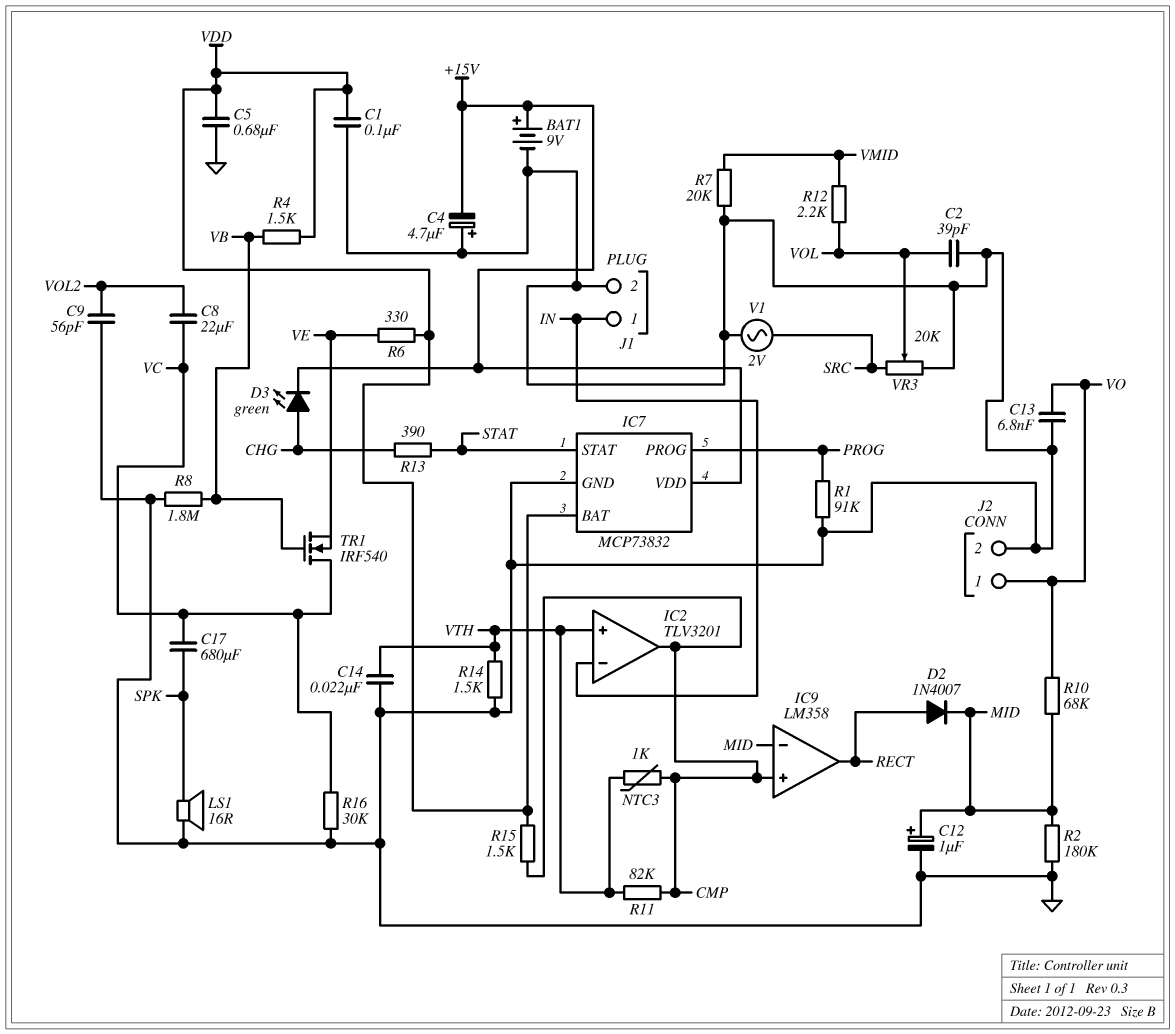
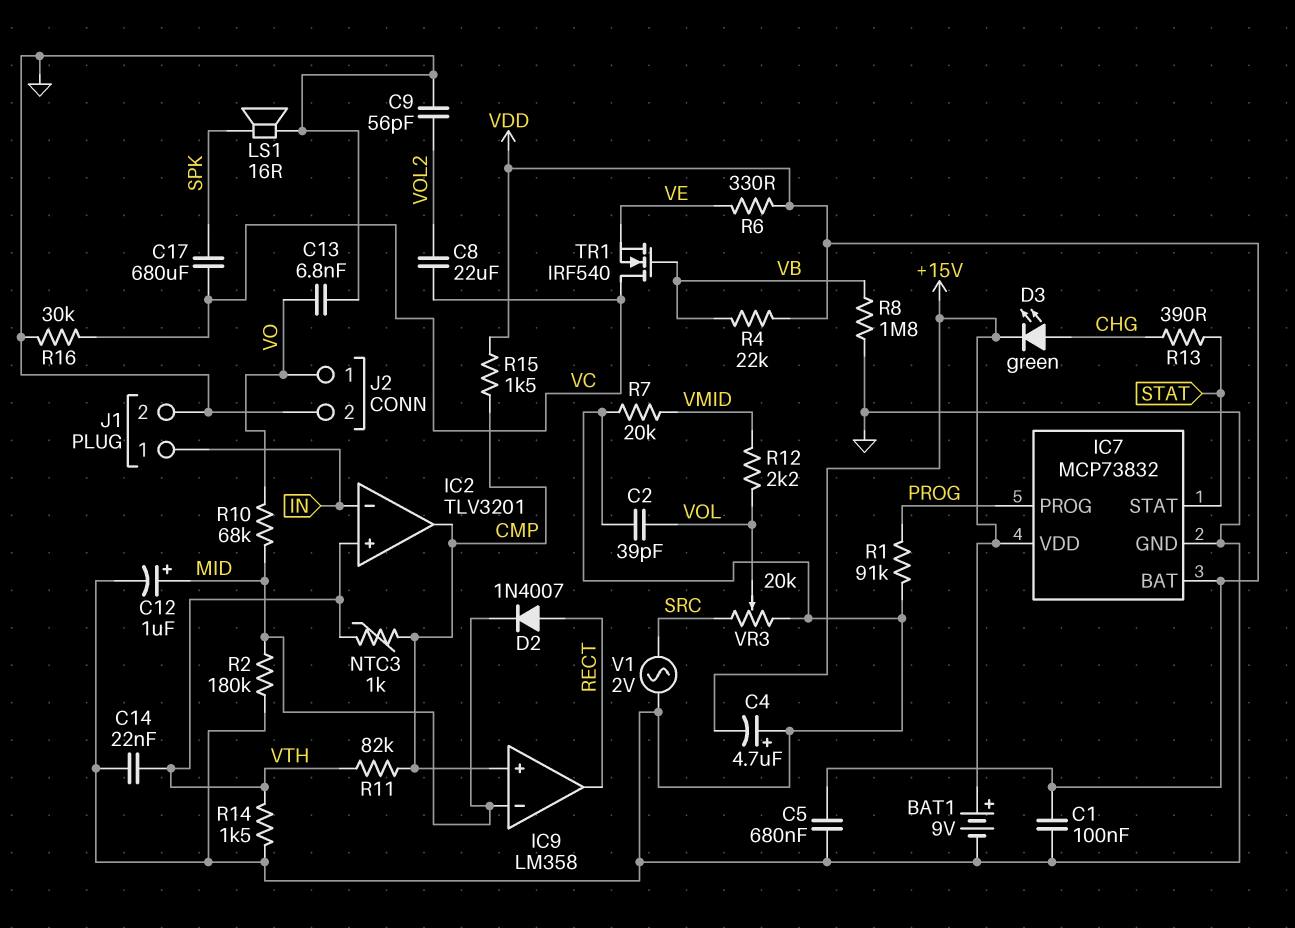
R4: 1.5k (VB, VDD) -> 22k (VB, VDD)

